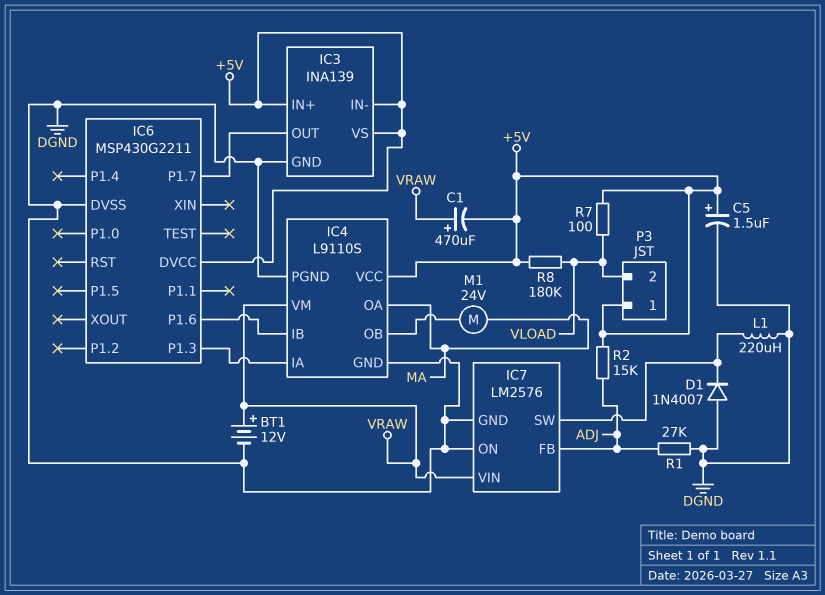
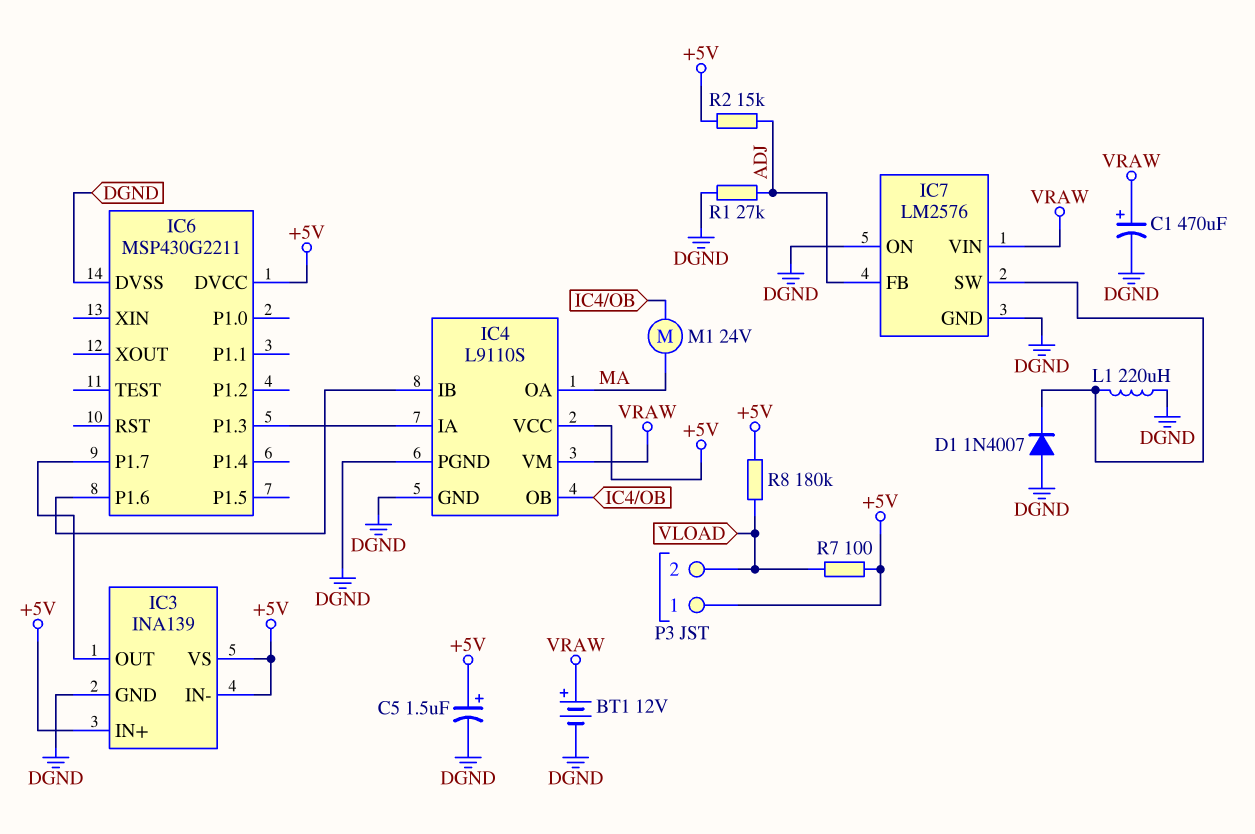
C1: 470uF (plus VRAW, minus +5V) -> 470uF (plus VRAW, minus DGND)

